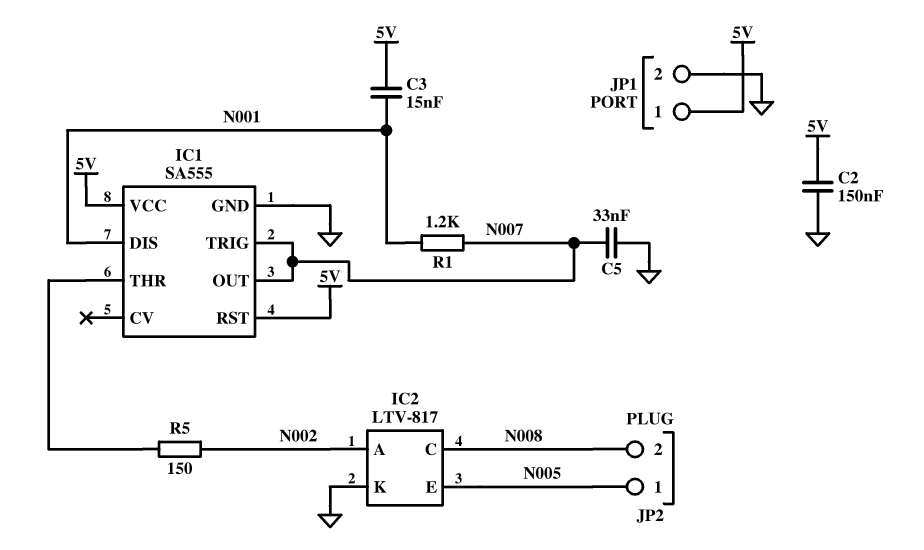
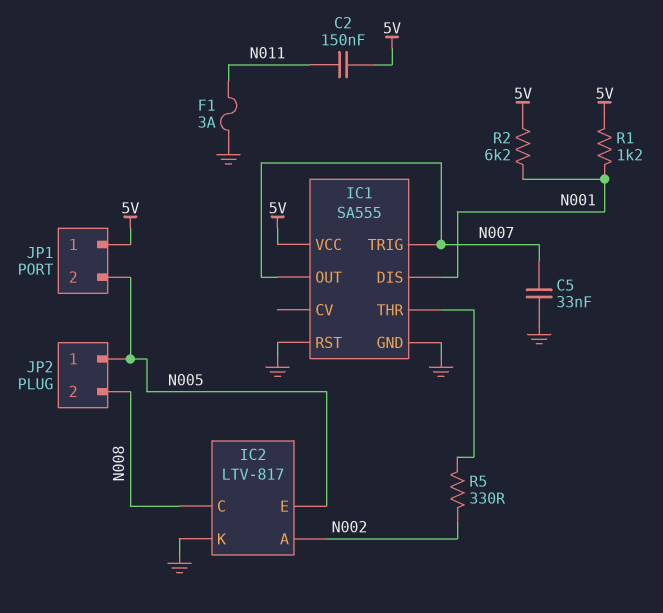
C2: 150nF (5V, GND) -> 150nF (5V, N011)
C3: 15nF (5V, N001) -> none
F1: none -> 3A (GND, N011)
IC1 pin RST: 5V -> GND
JP1 pin 2: GND -> N005
R1: 1.2k (N001, N007) -> 1.2k (5V, N001)
R2: none -> 6.2k (5V, N001)
R5: 150 (IC1/THR, N002) -> 330 (IC1/THR, N002)

